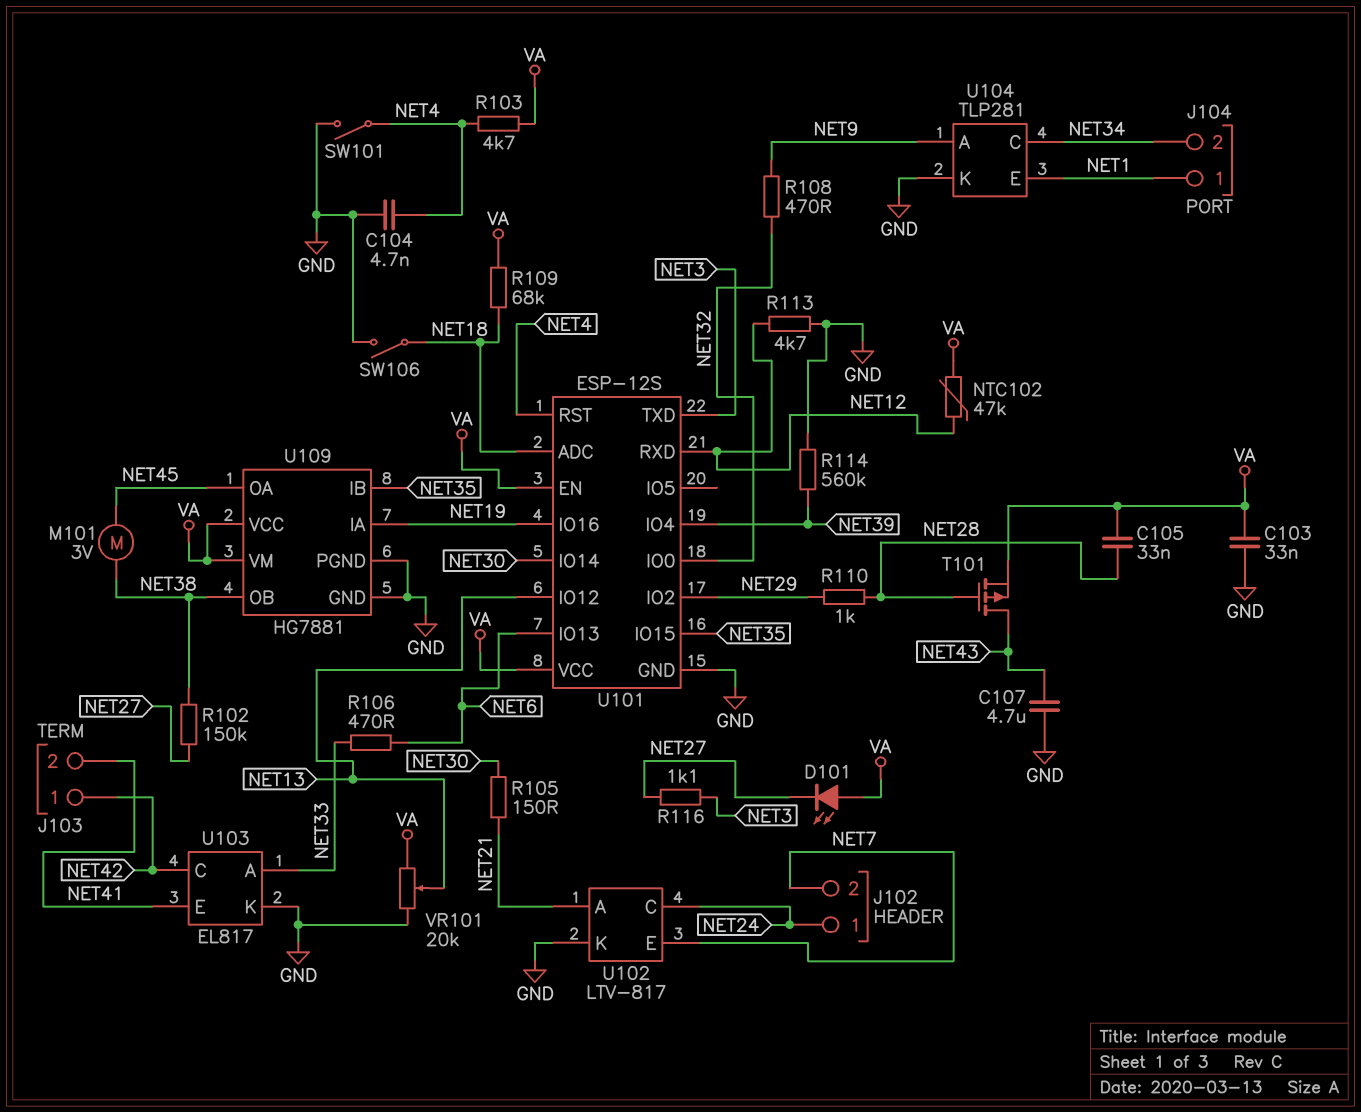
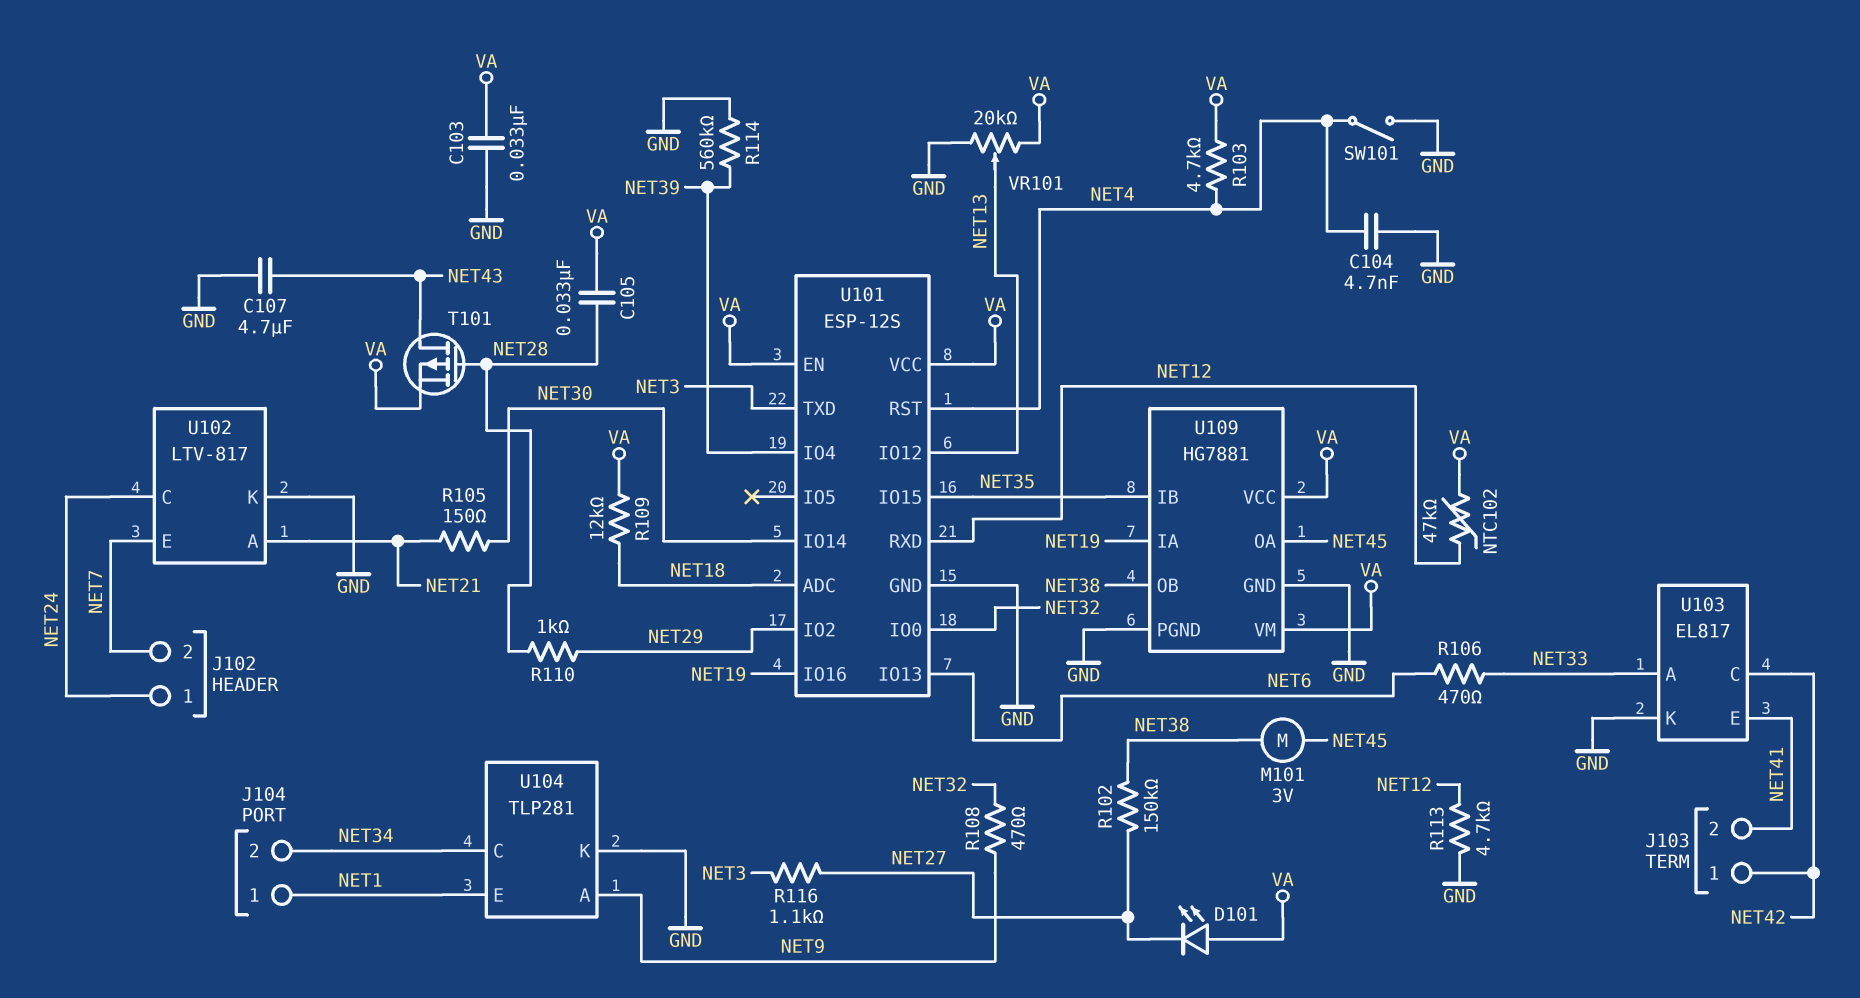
R109: 68k (NET18, VA) -> 12k (NET18, VA)
SW106: switch (GND, NET18) -> none

